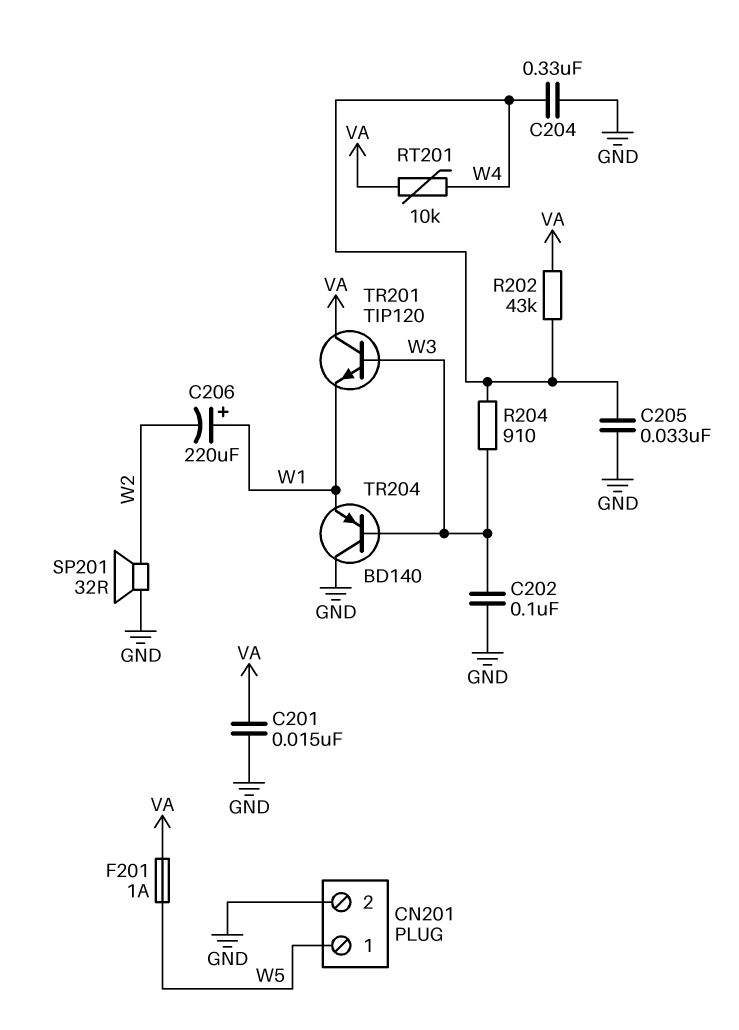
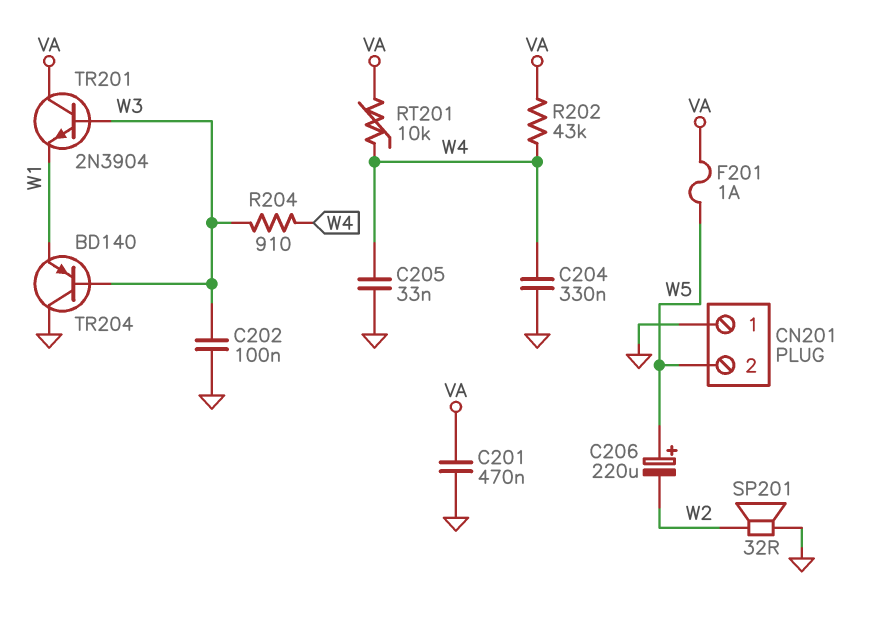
C201: 15nF (GND, VA) -> 470nF (GND, VA)
C206: 220uF (plus W1, minus W2) -> 220uF (plus W5, minus W2)
CN201 pin 1: W5 -> GND
CN201 pin 2: GND -> W5
TR201: NPN TIP120 (B W3, C VA, E W1) -> NPN 2N3904 (B W3, C VA, E W1)

